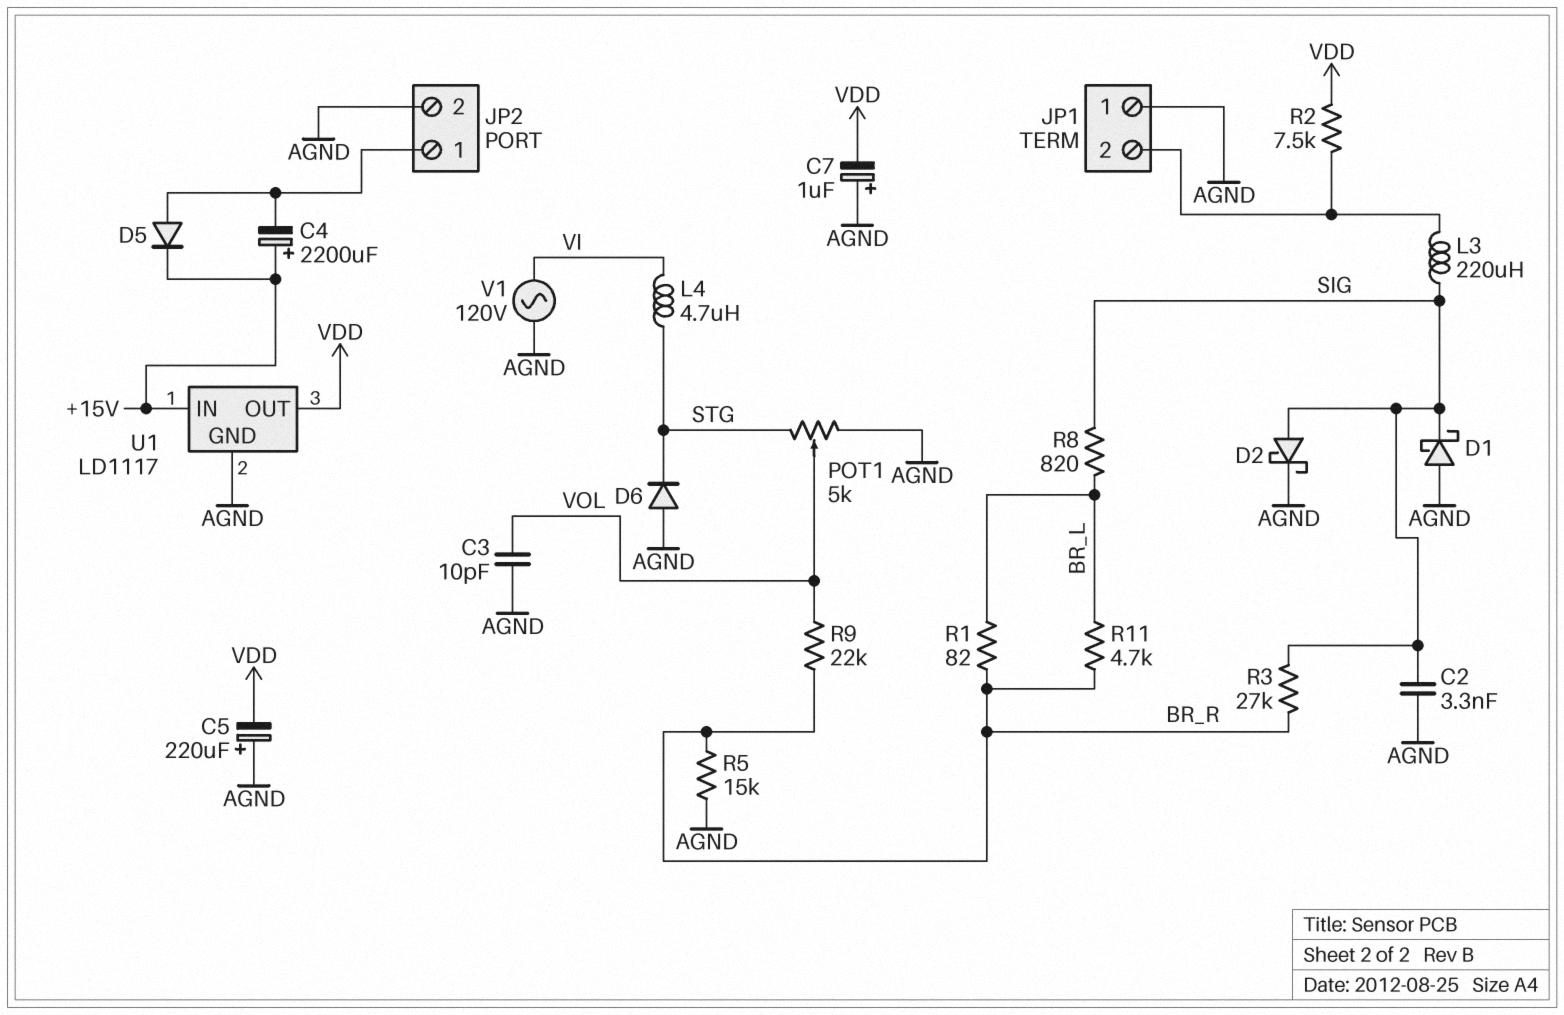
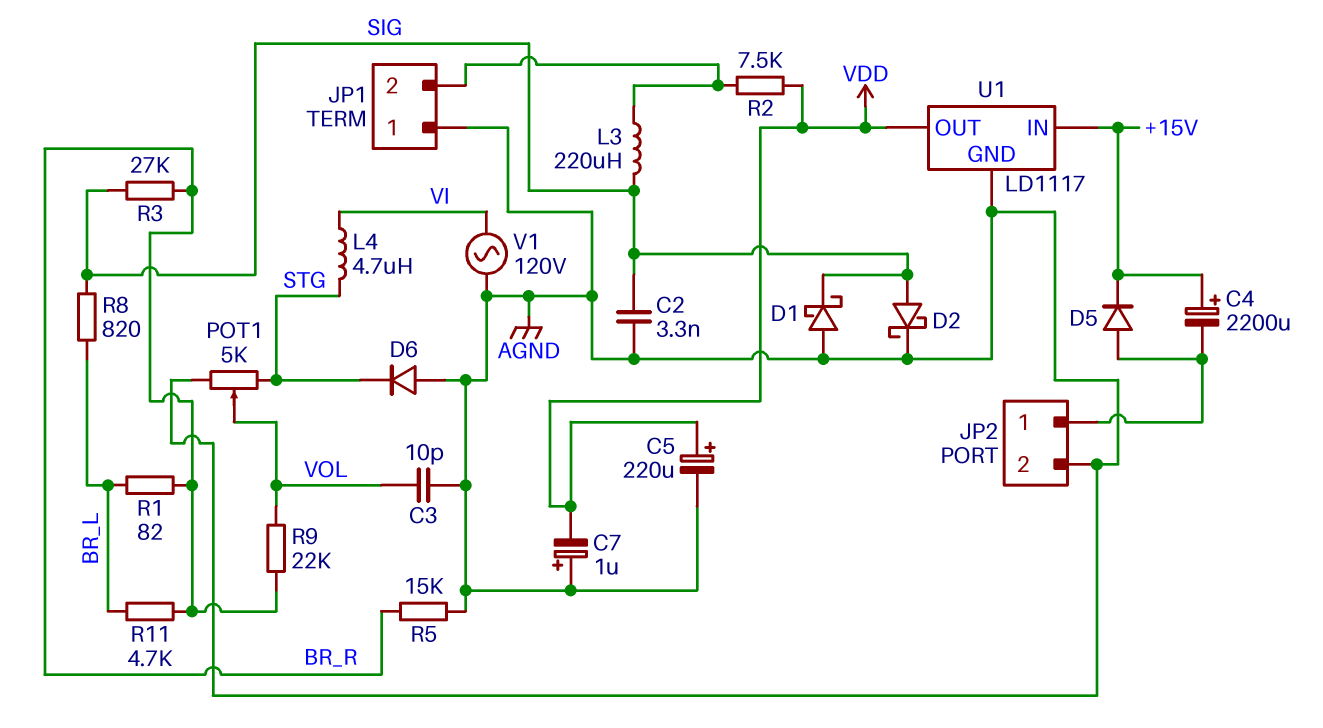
C5: 220uF (plus AGND, minus VDD) -> 220uF (plus VDD, minus AGND)

